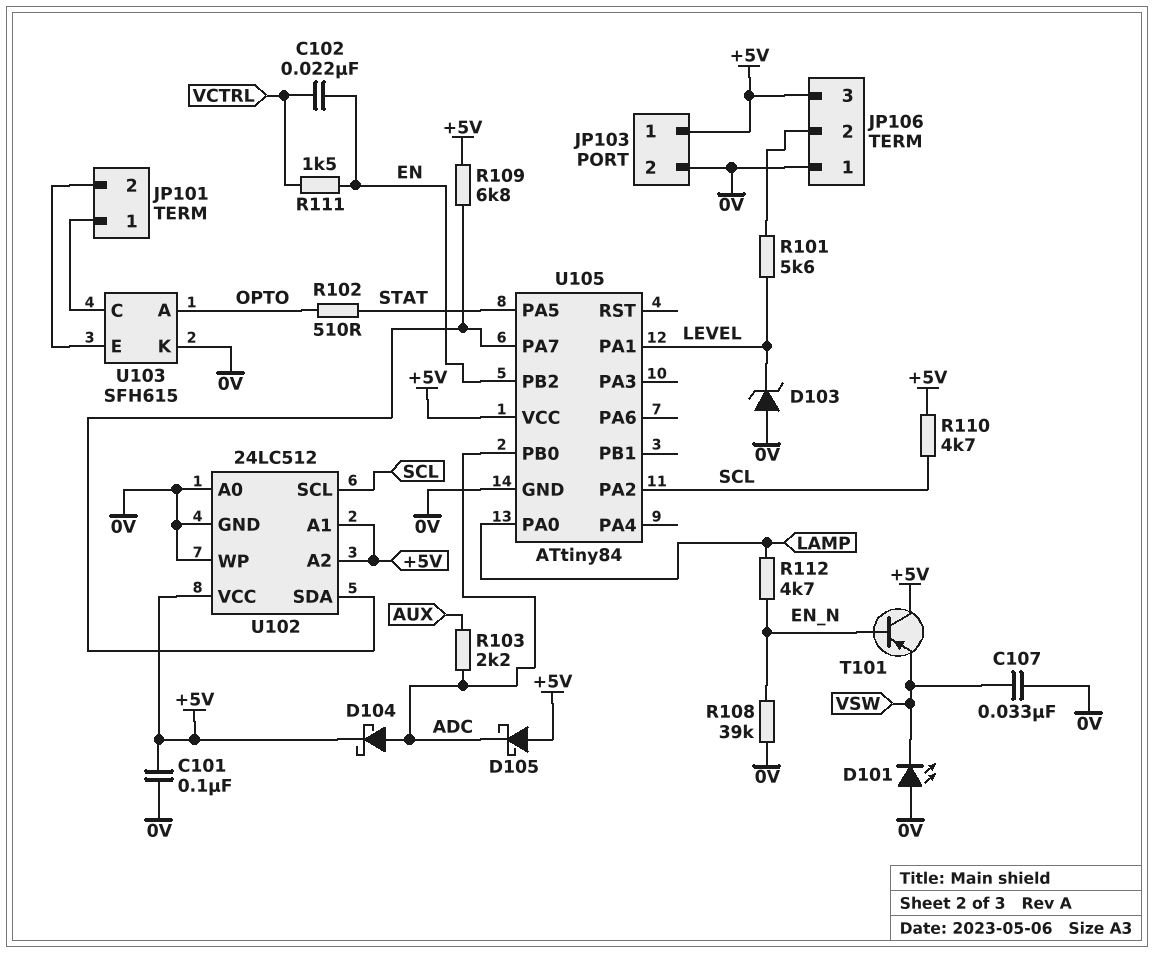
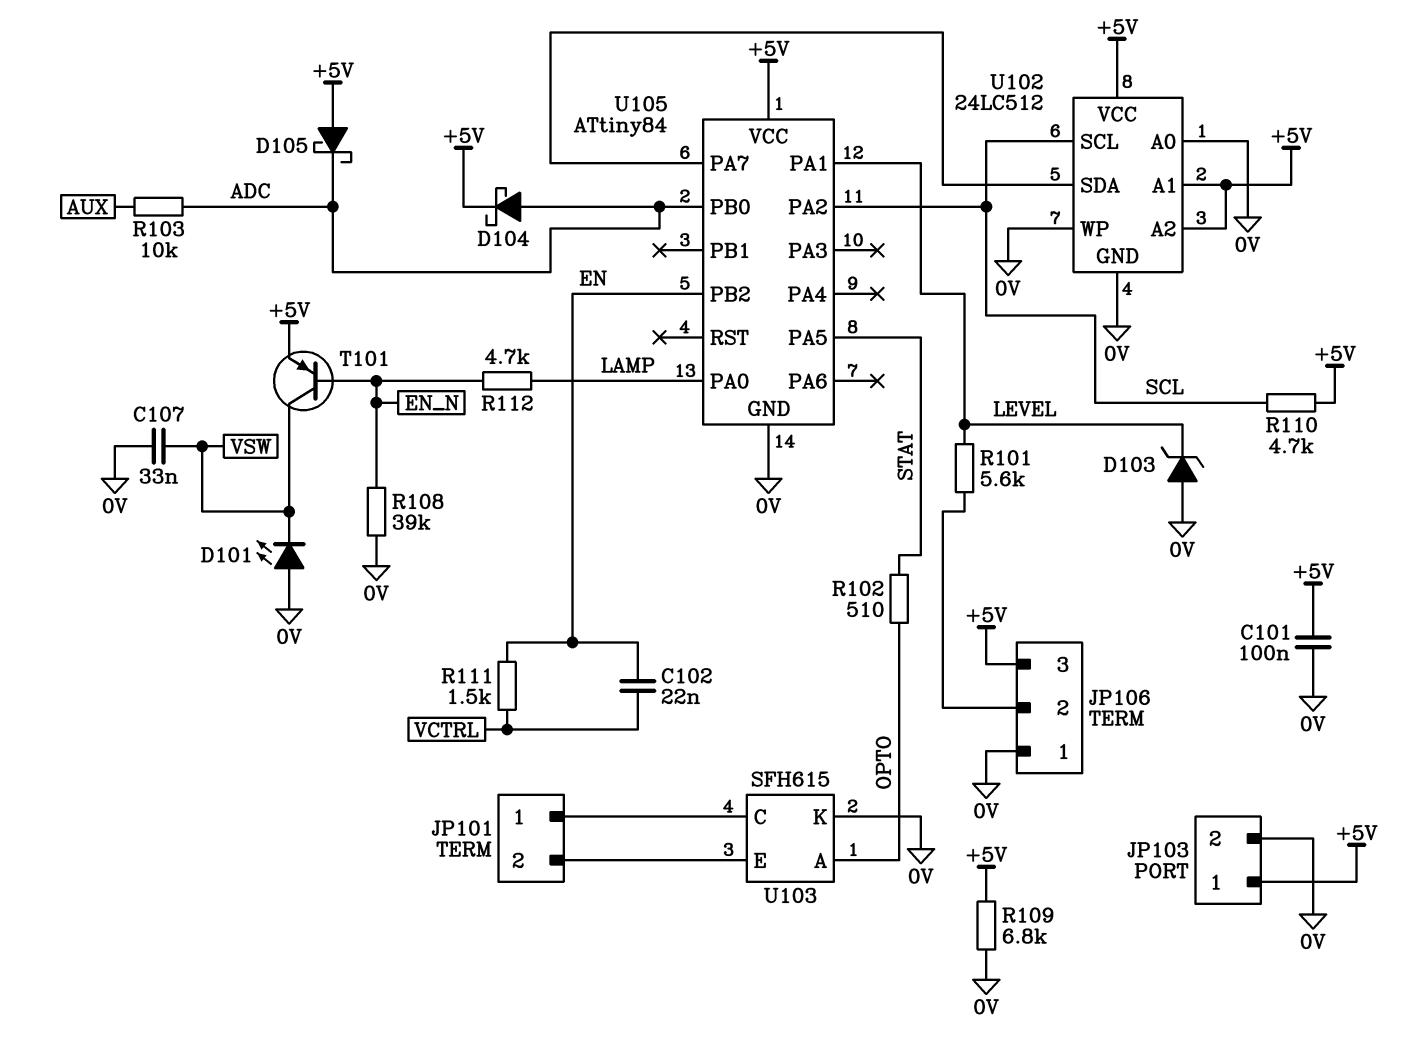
R103: 2.2k (ADC, AUX) -> 10k (ADC, AUX)
R109: 6.8k (+5V, U102/SDA) -> 6.8k (+5V, 0V)
T101: PNP (B EN_N, C +5V, E VSW) -> PNP (B EN_N, C VSW, E +5V)

